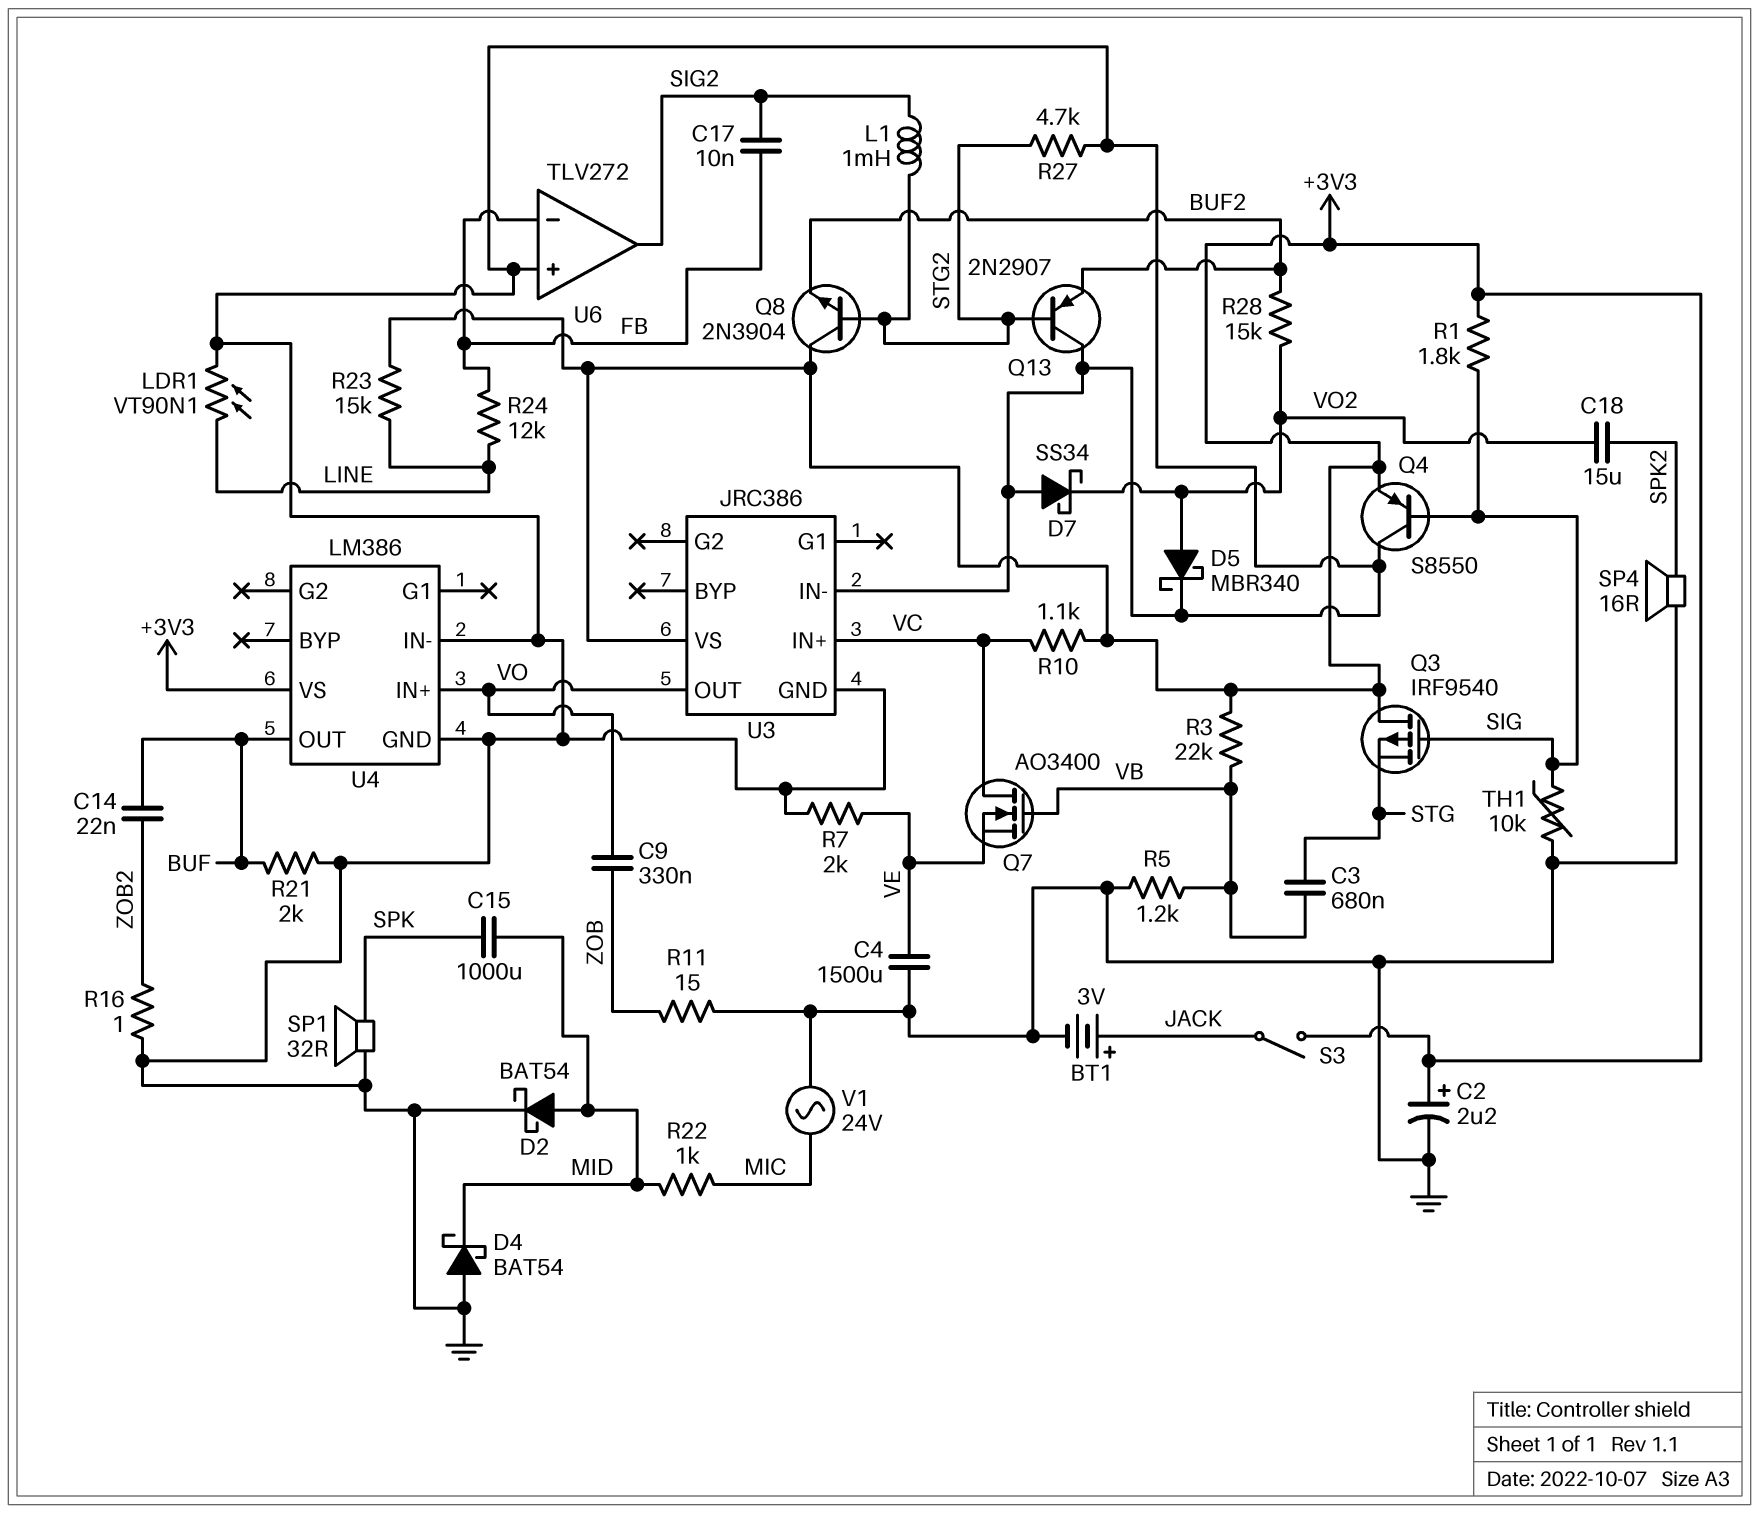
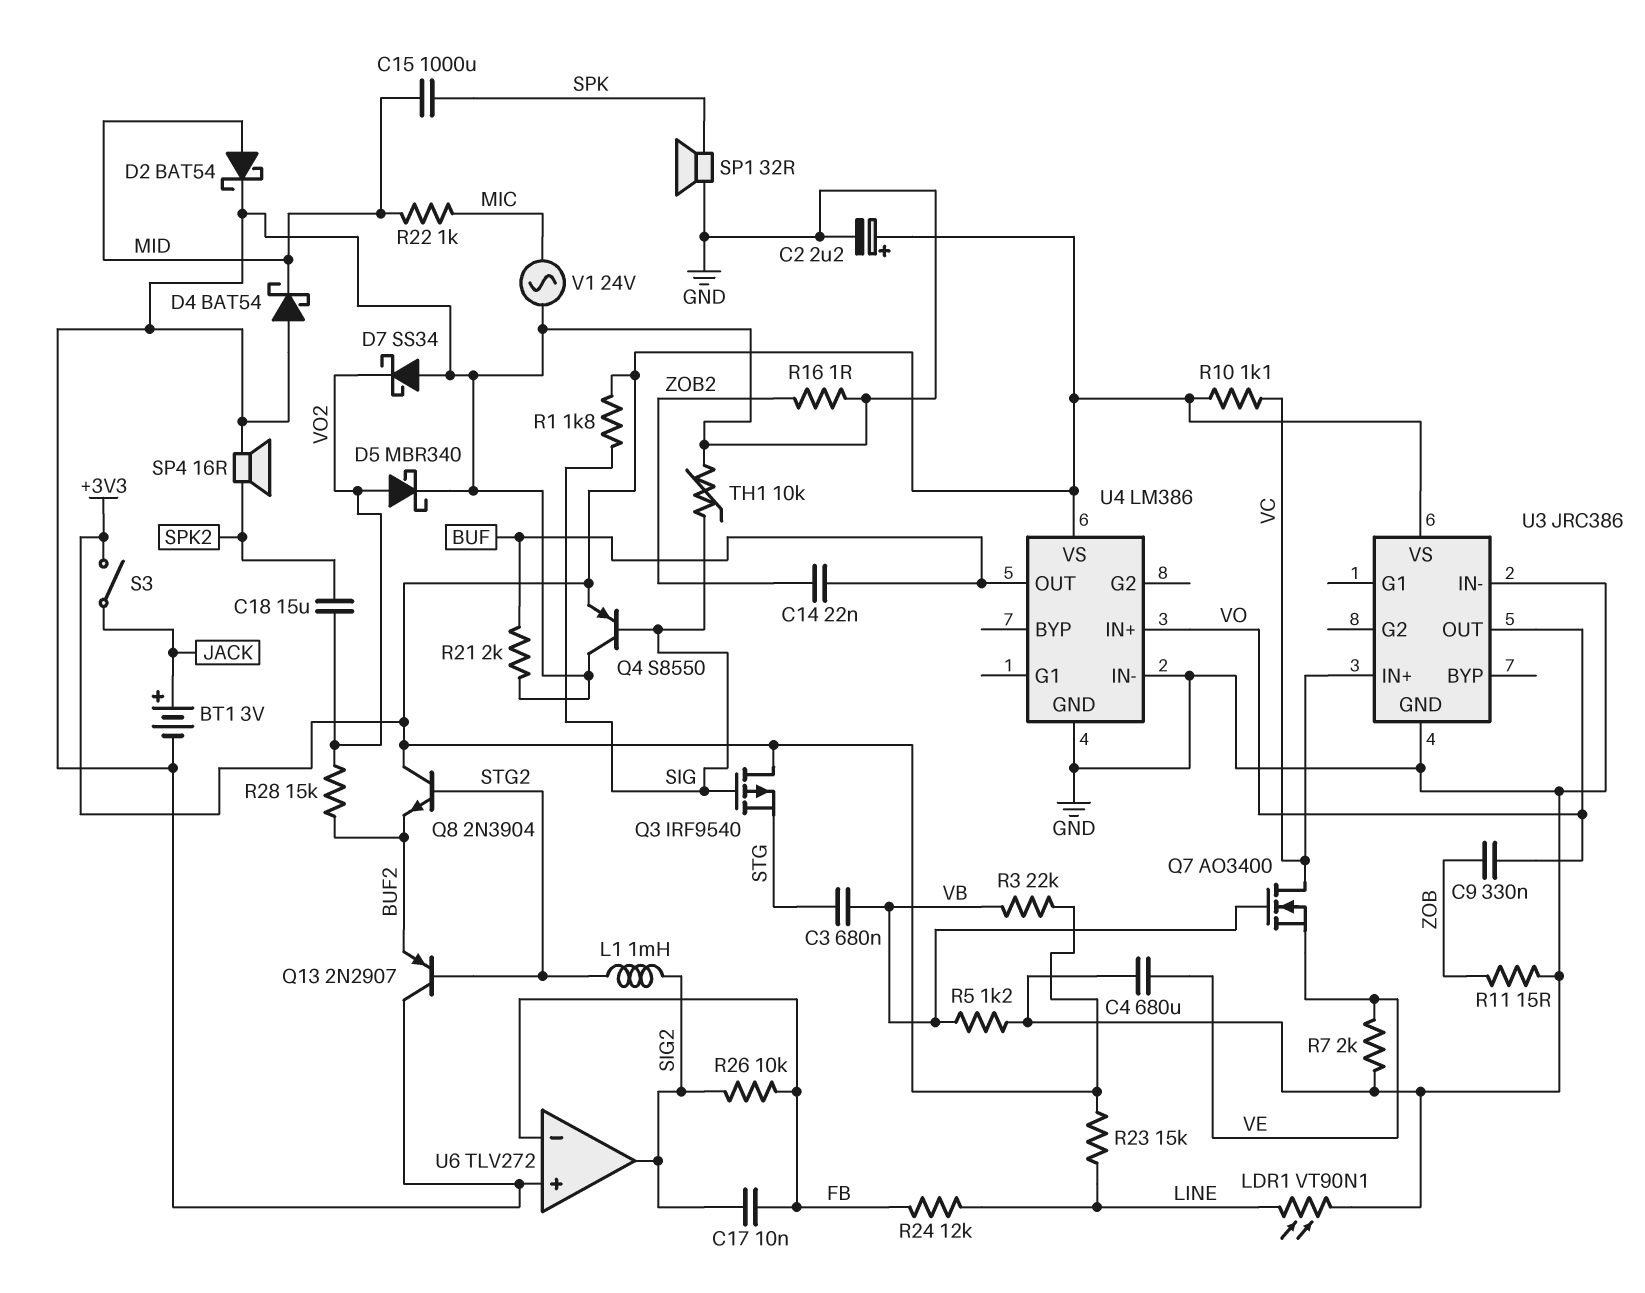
C4: 1500uF (GND, VE) -> 680uF (GND, VE)
R26: none -> 10k (FB, SIG2)
R27: 4.7k (GND, STG2) -> none

